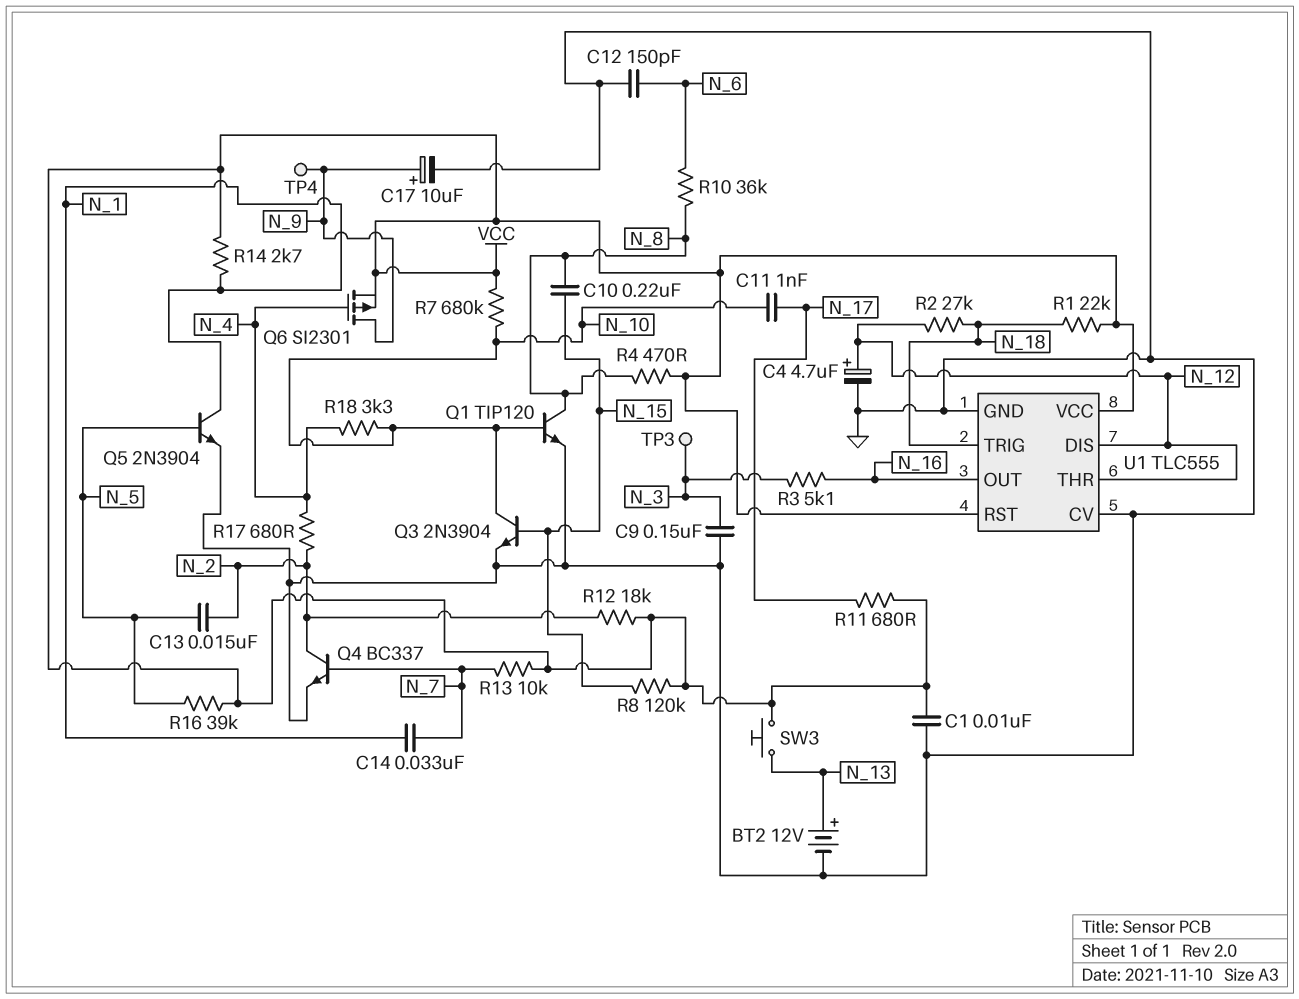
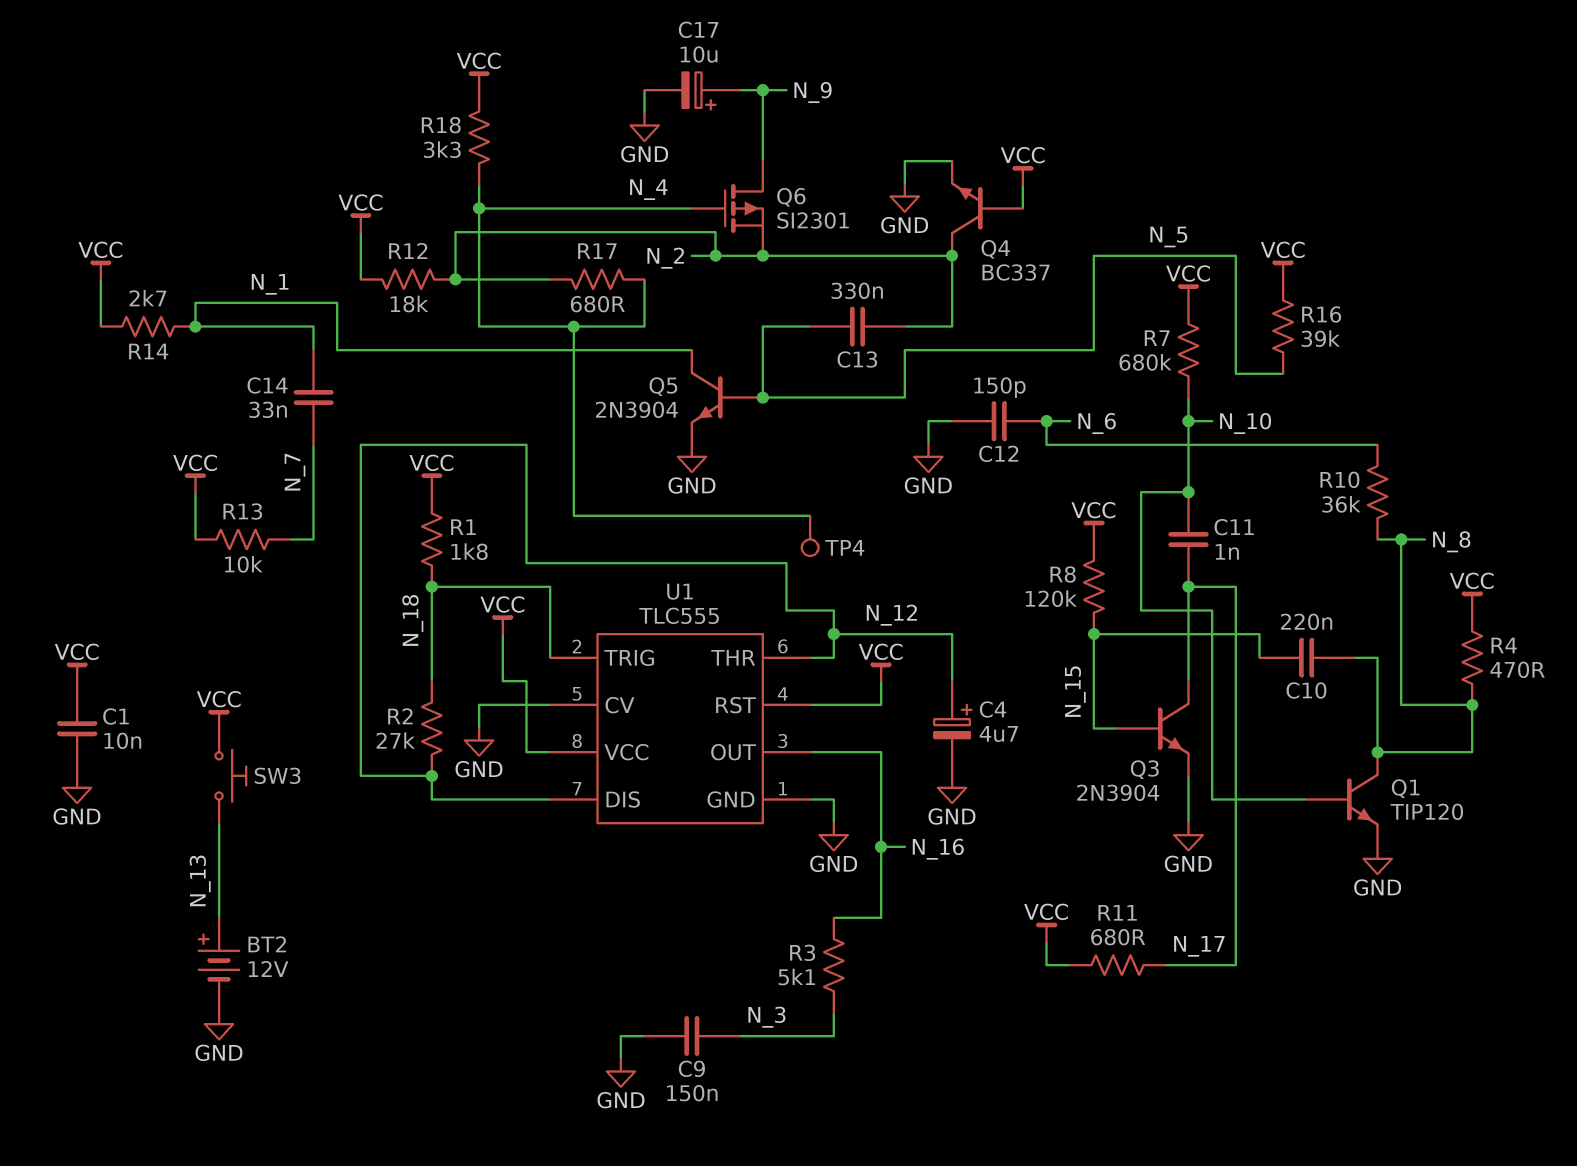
C13: 15nF (N_2, N_5) -> 330nF (N_2, N_5)
Q3: NPN 2N3904 (B N_15, C N_10, E GND) -> NPN 2N3904 (B N_15, C N_17, E GND)
Q4: NPN BC337 (B N_7, C N_2, E GND) -> NPN BC337 (B VCC, C N_2, E GND)
Q6: PMOS SI2301 (G N_4, D N_9, S VCC) -> PMOS SI2301 (G N_4, D N_9, S N_2)
R1: 22k (N_18, VCC) -> 1.8k (N_18, VCC)
R18: 3.3k (N_4, N_10) -> 3.3k (N_4, VCC)
TP3: test point (N_3) -> none
TP4: test point (N_9) -> test point (N_4)

